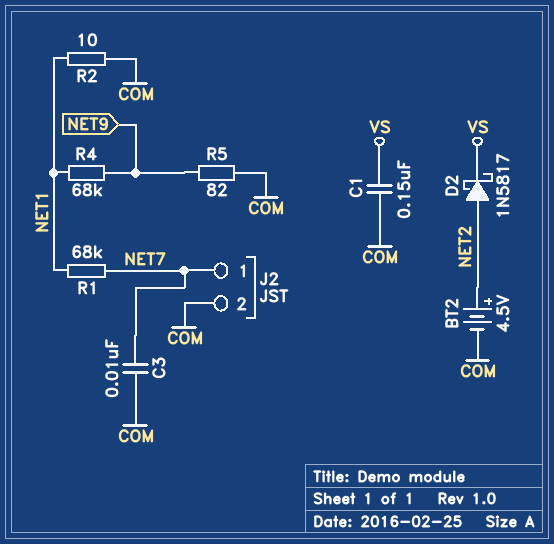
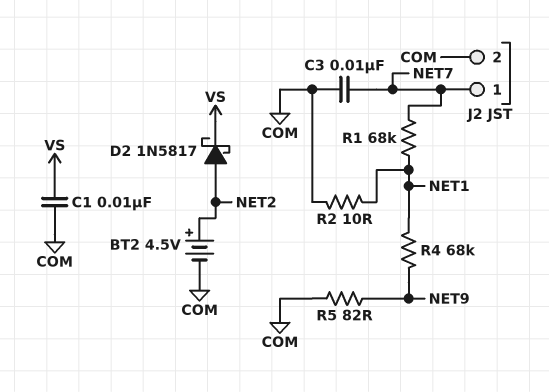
C1: 150nF (COM, VS) -> 10nF (COM, VS)

